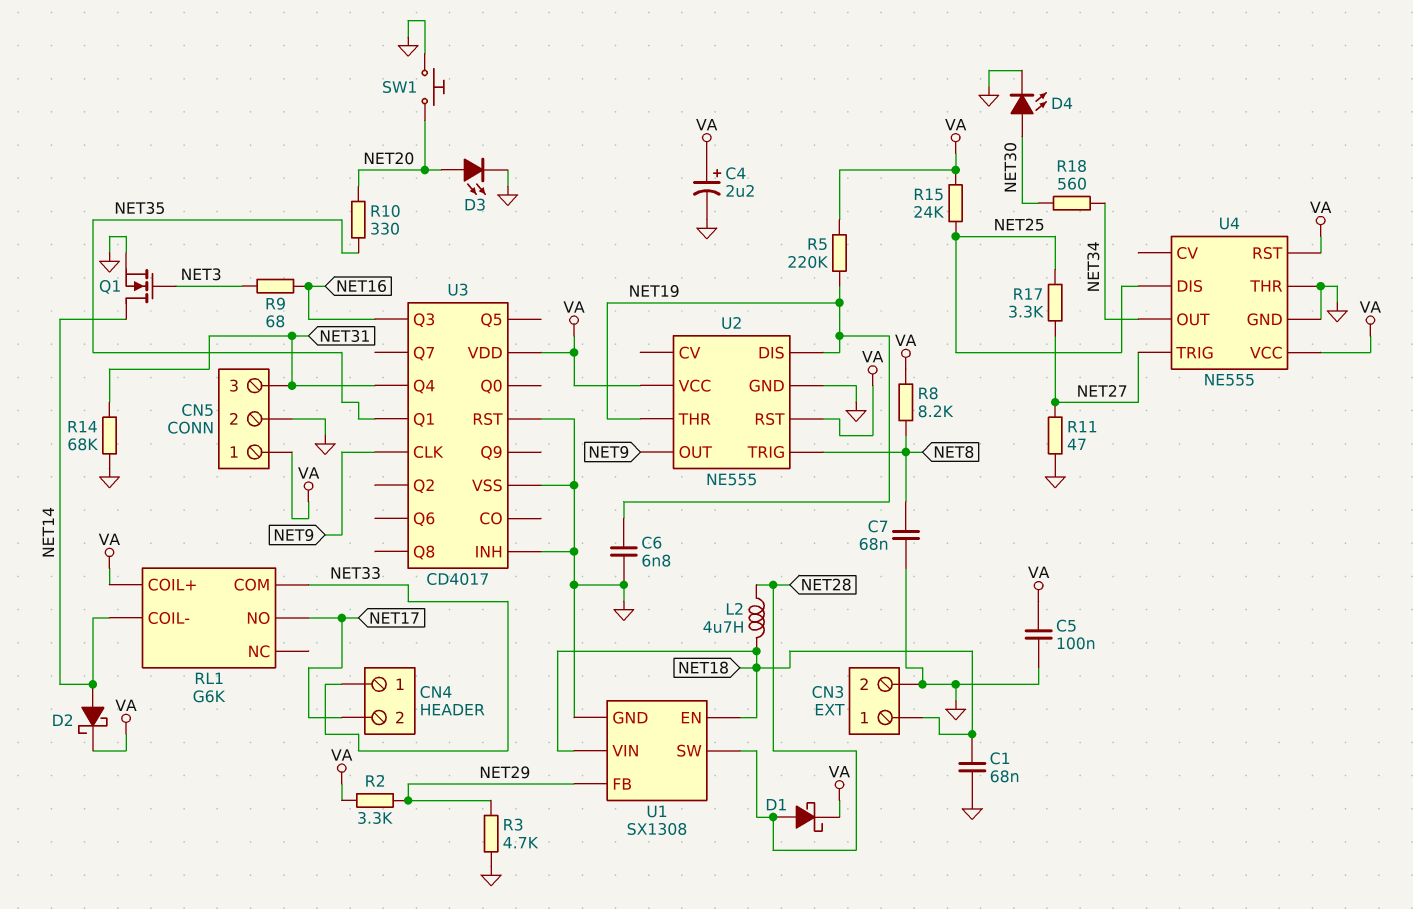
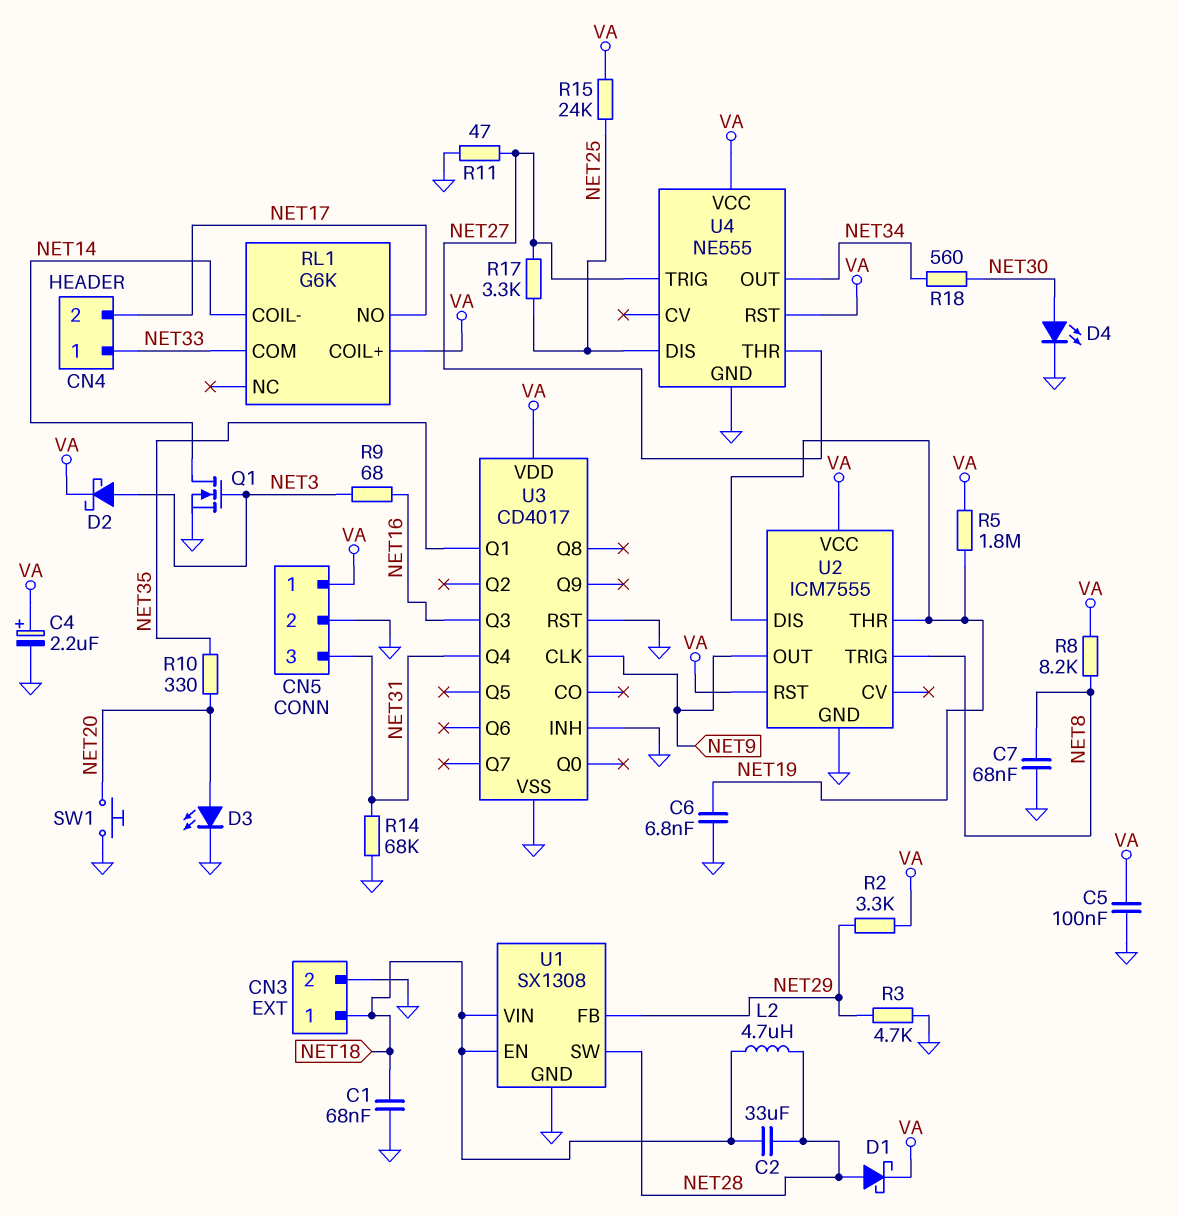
C2: none -> 33uF (NET18, NET28)
D2: schottky (A NET14, K VA) -> schottky (A NET3, K VA)
R5: 220k (NET19, VA) -> 1.8M (NET19, VA)
U2: NE555 -> ICM7555
U4 pin THR: GND -> NET27

